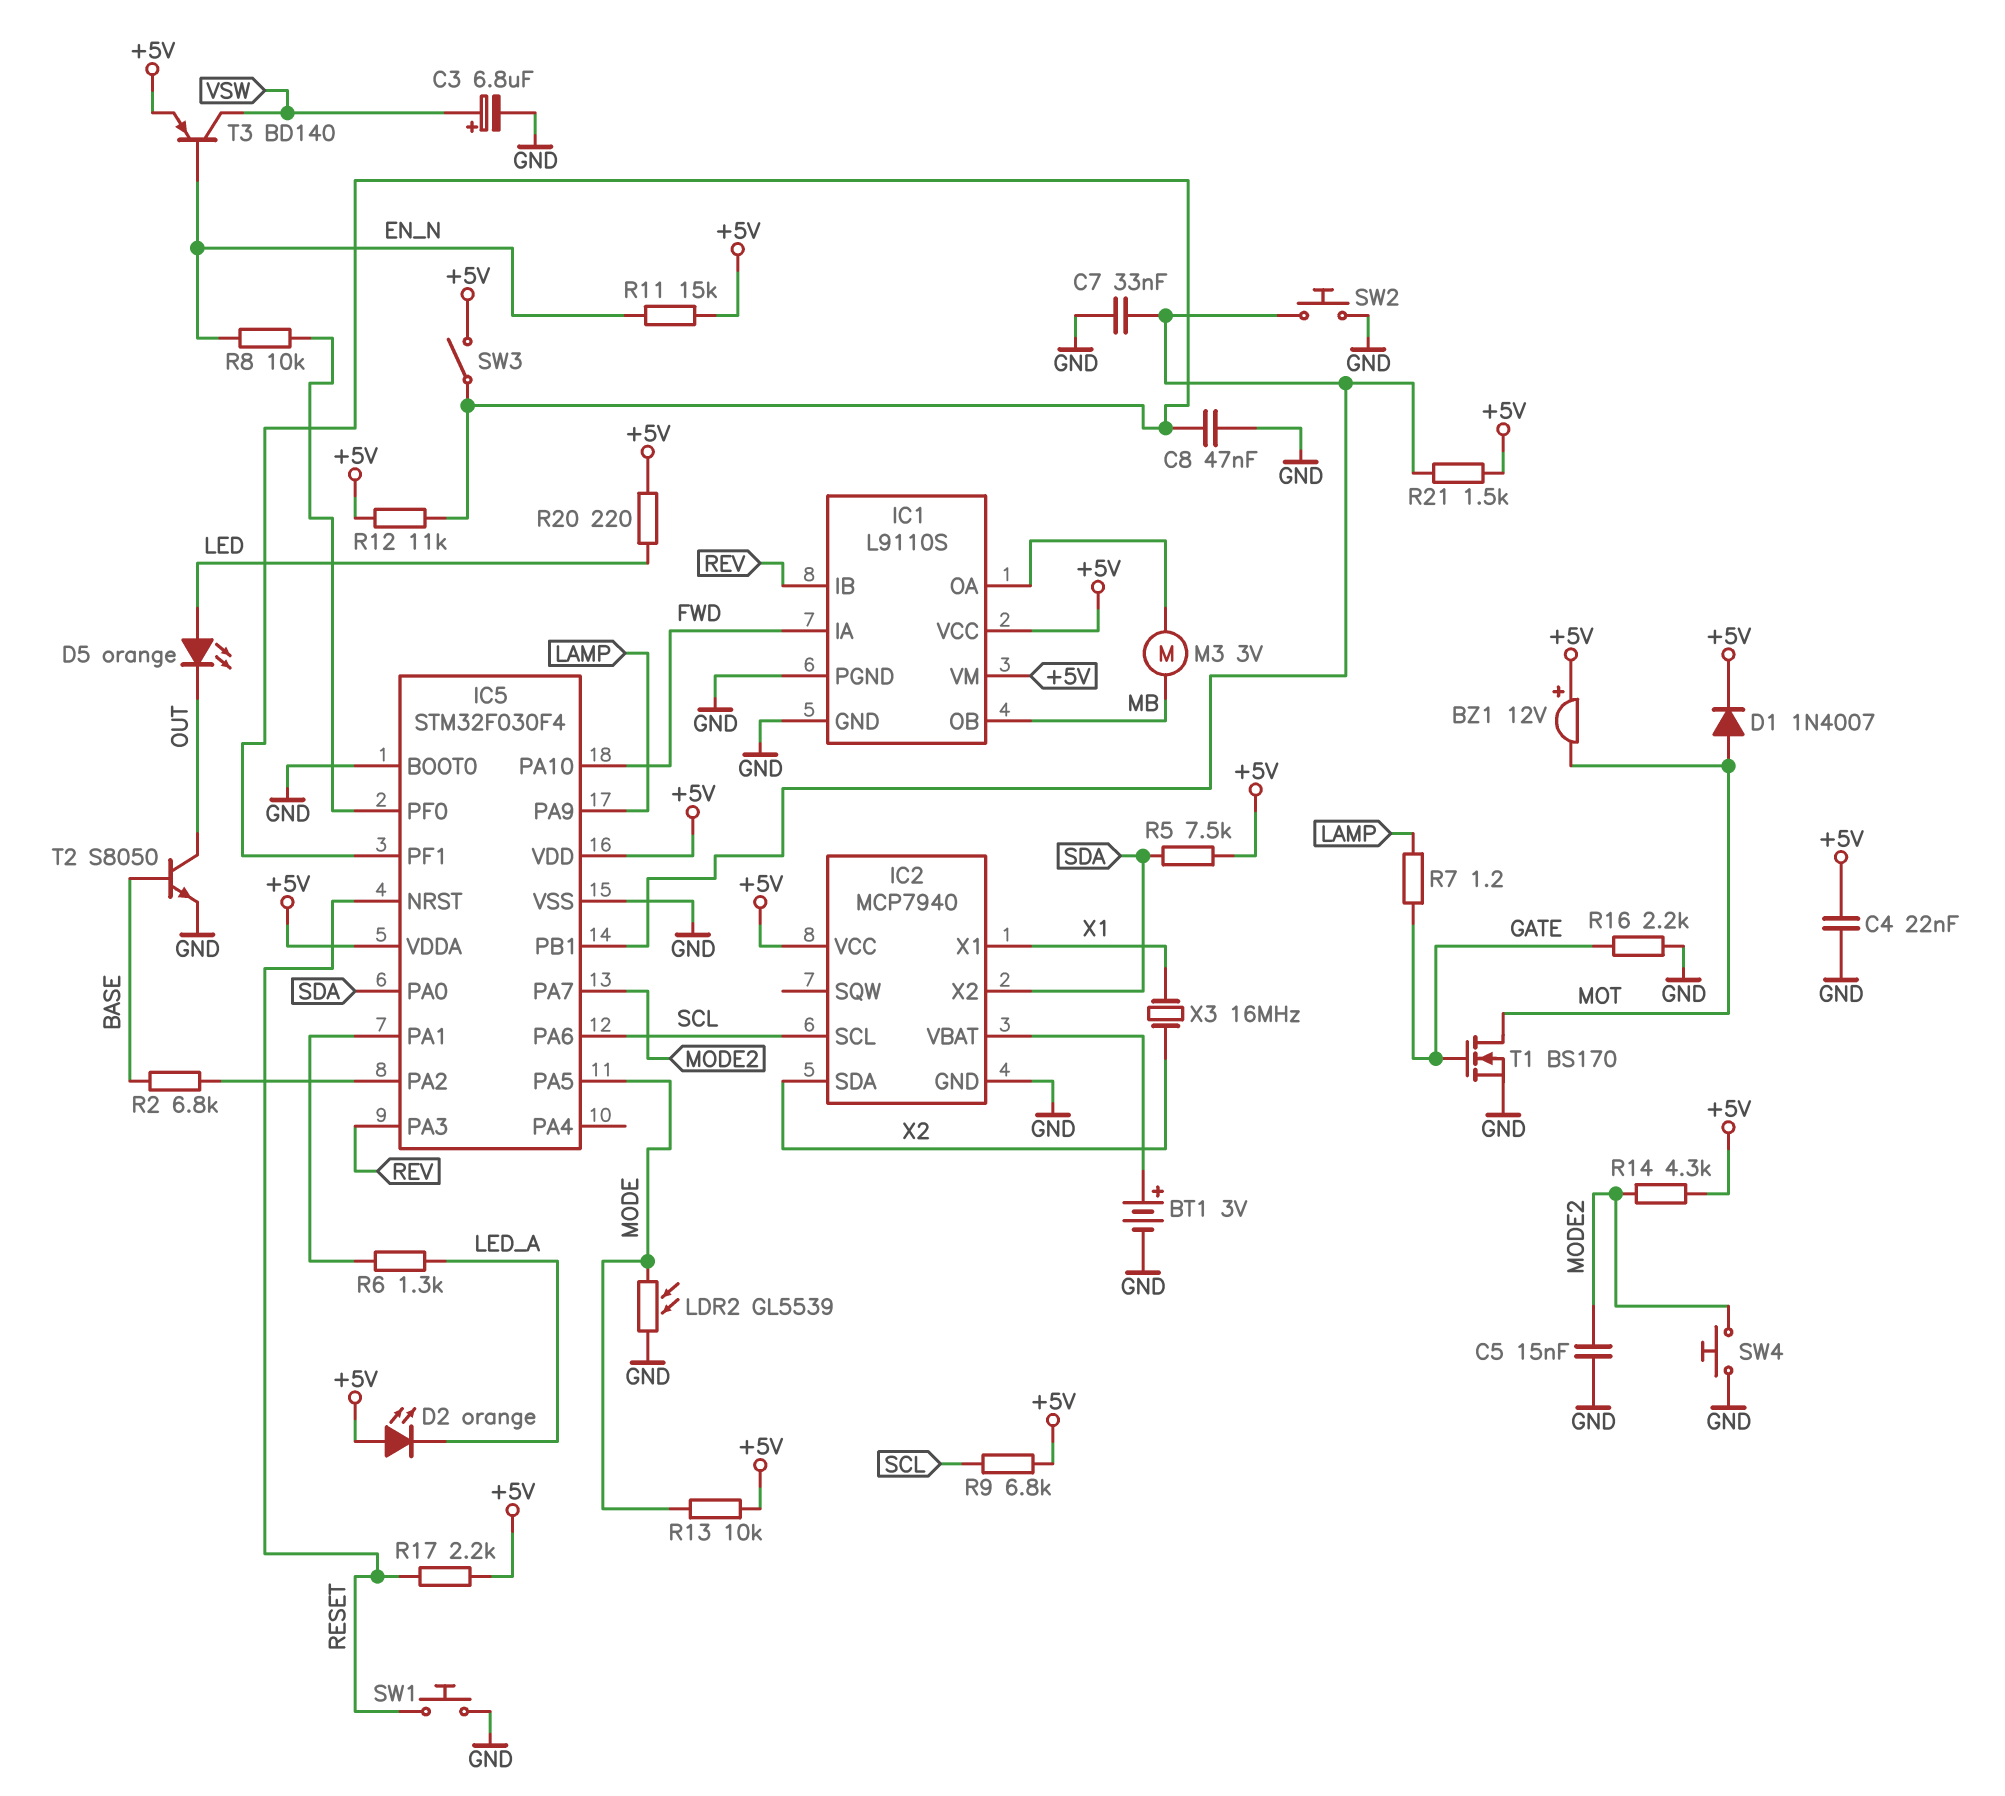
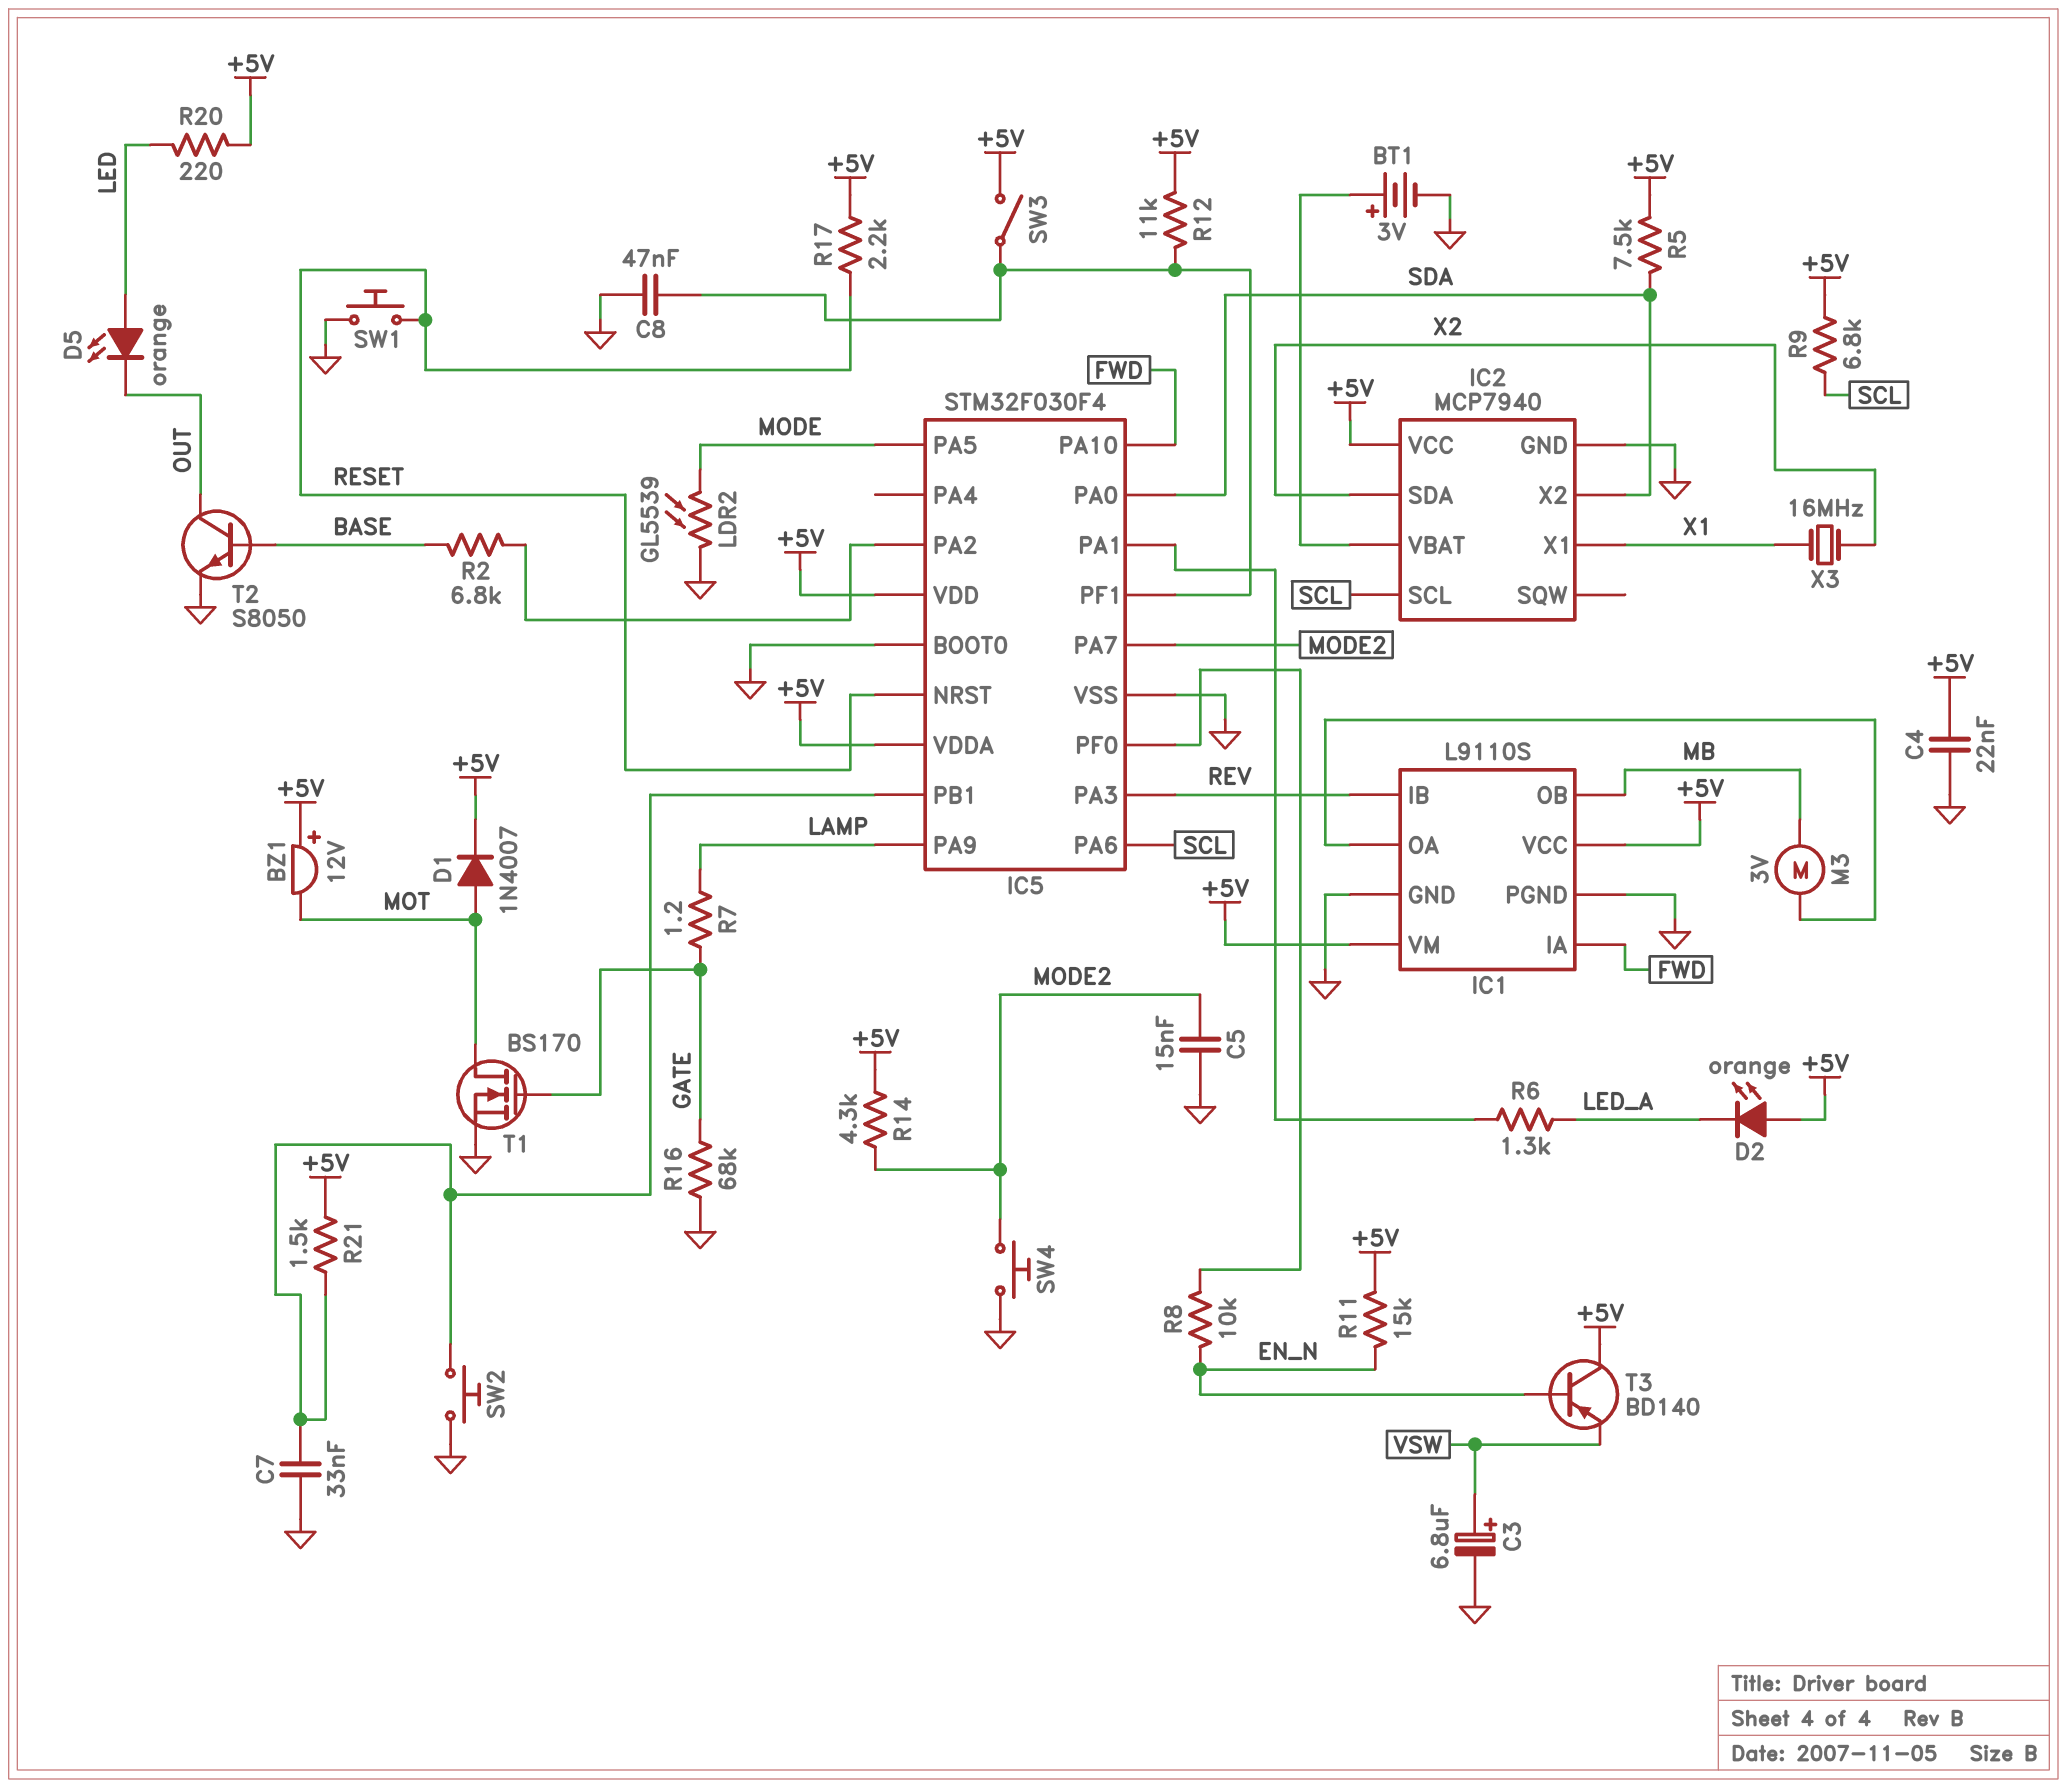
R13: 10k (+5V, MODE) -> none
R16: 2.2k (GATE, GND) -> 68k (GATE, GND)
T3: PNP BD140 (B EN_N, C VSW, E +5V) -> PNP BD140 (B EN_N, C +5V, E VSW)

